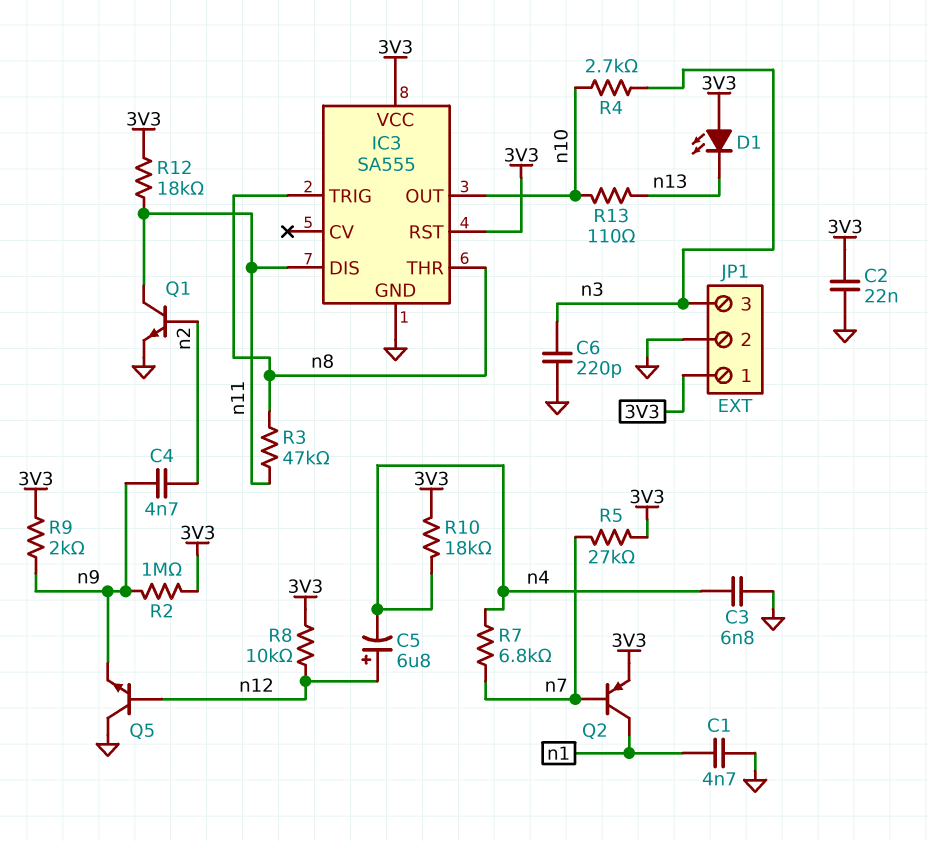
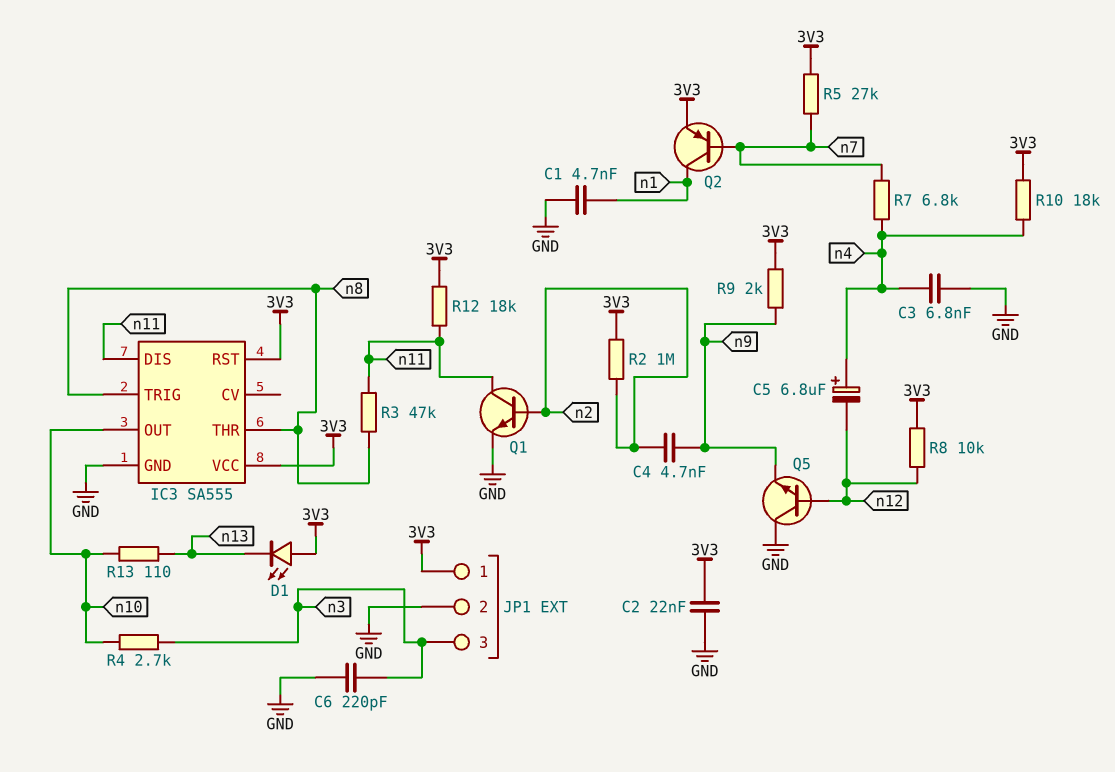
C5: 6.8uF (plus n12, minus n4) -> 6.8uF (plus n4, minus n12)
R2: 1M (3V3, n9) -> 1M (3V3, n2)

